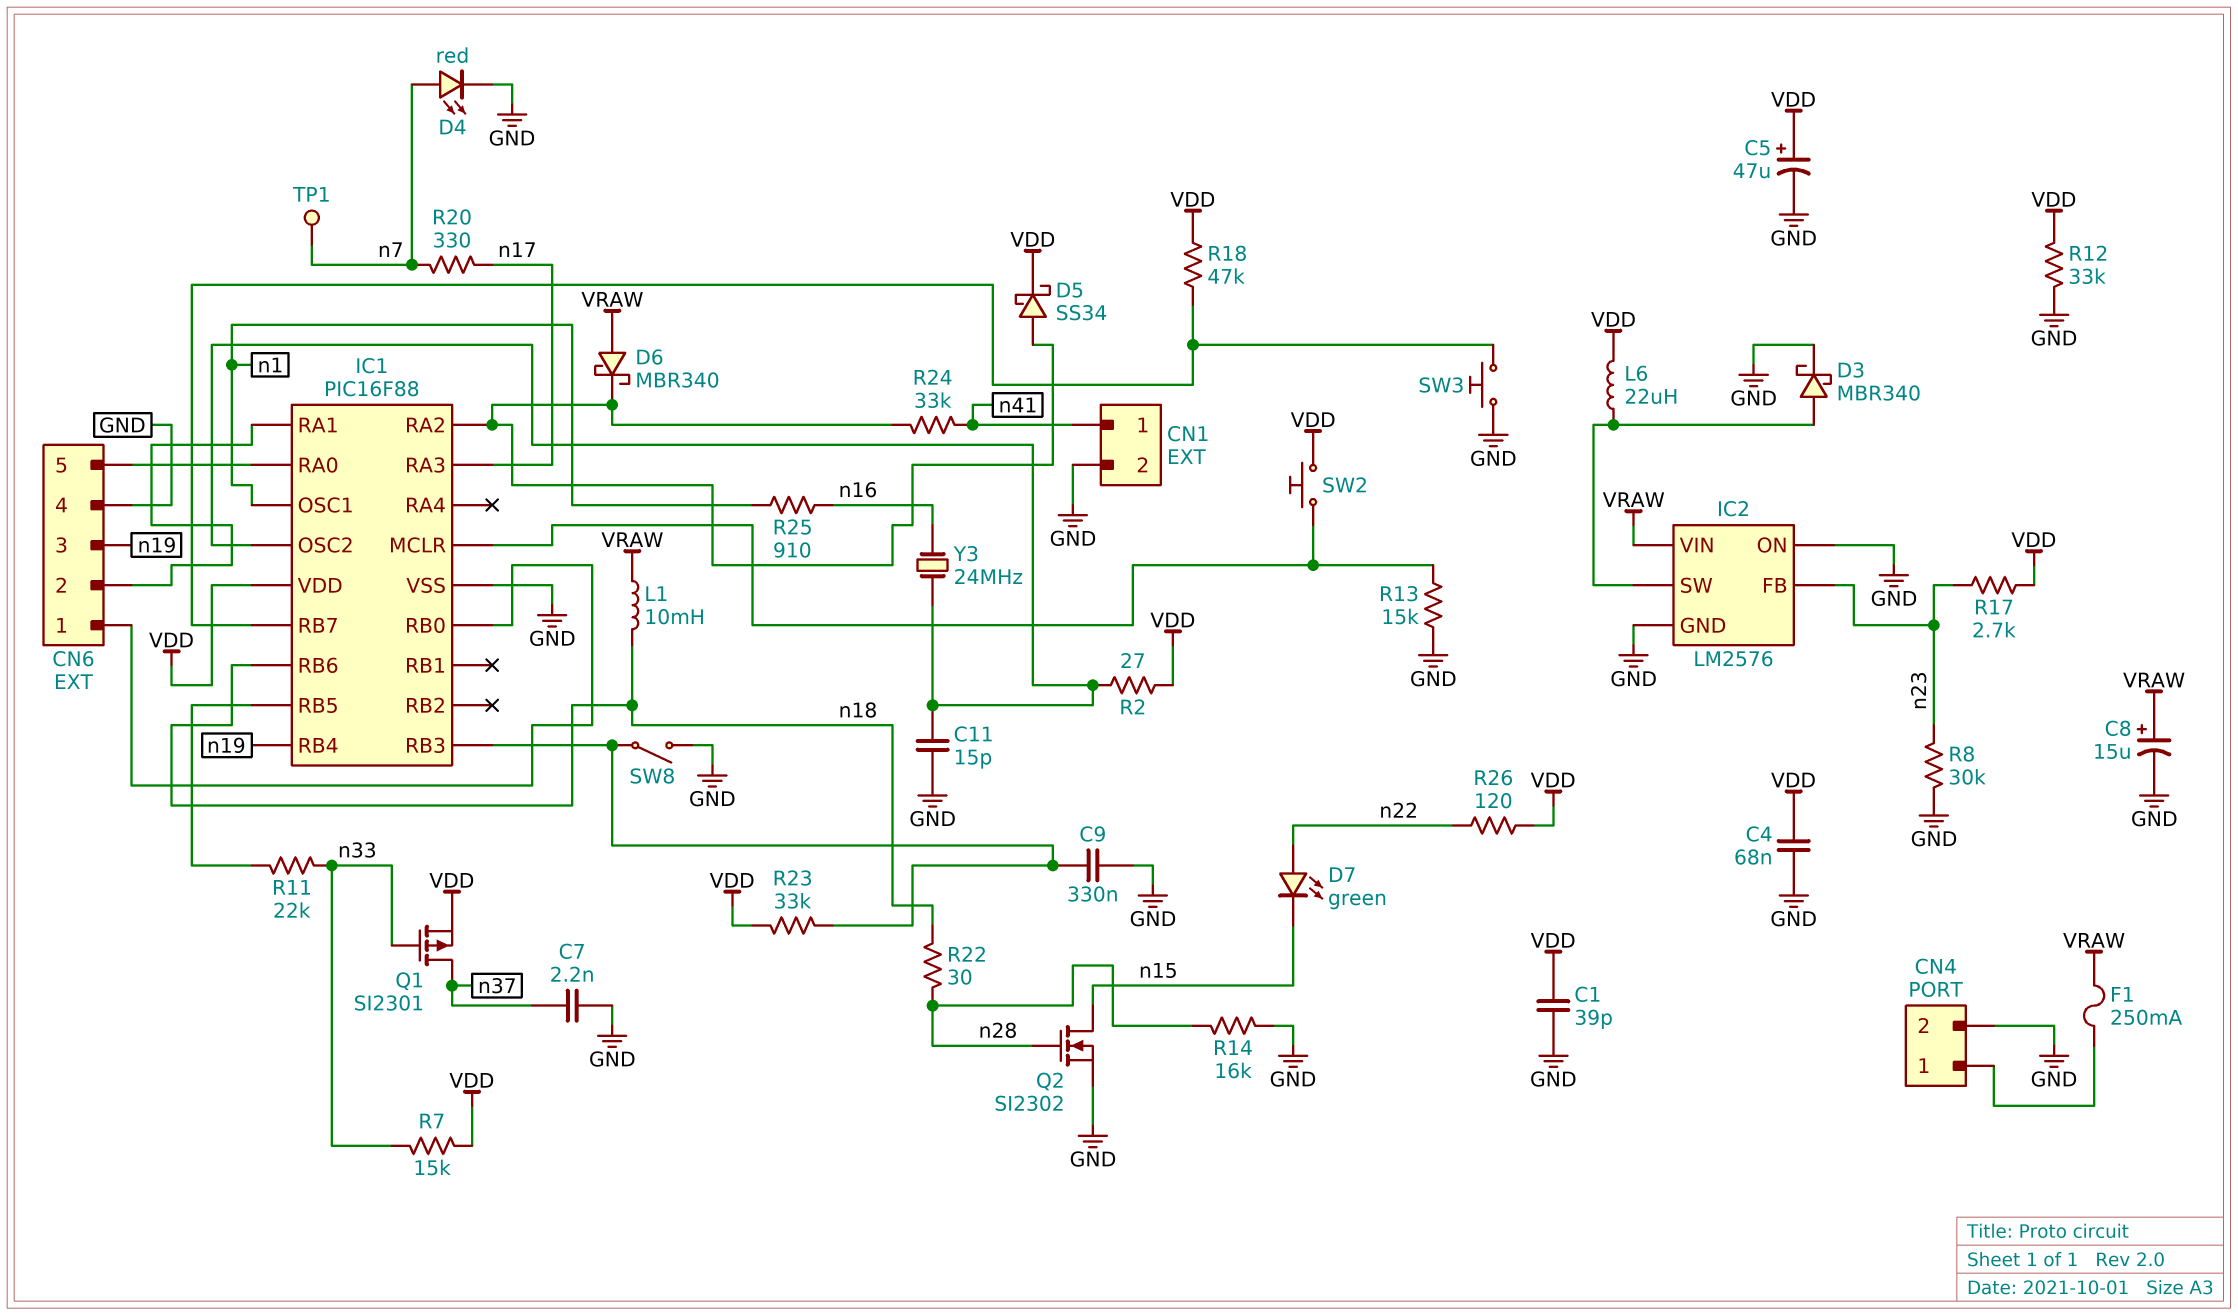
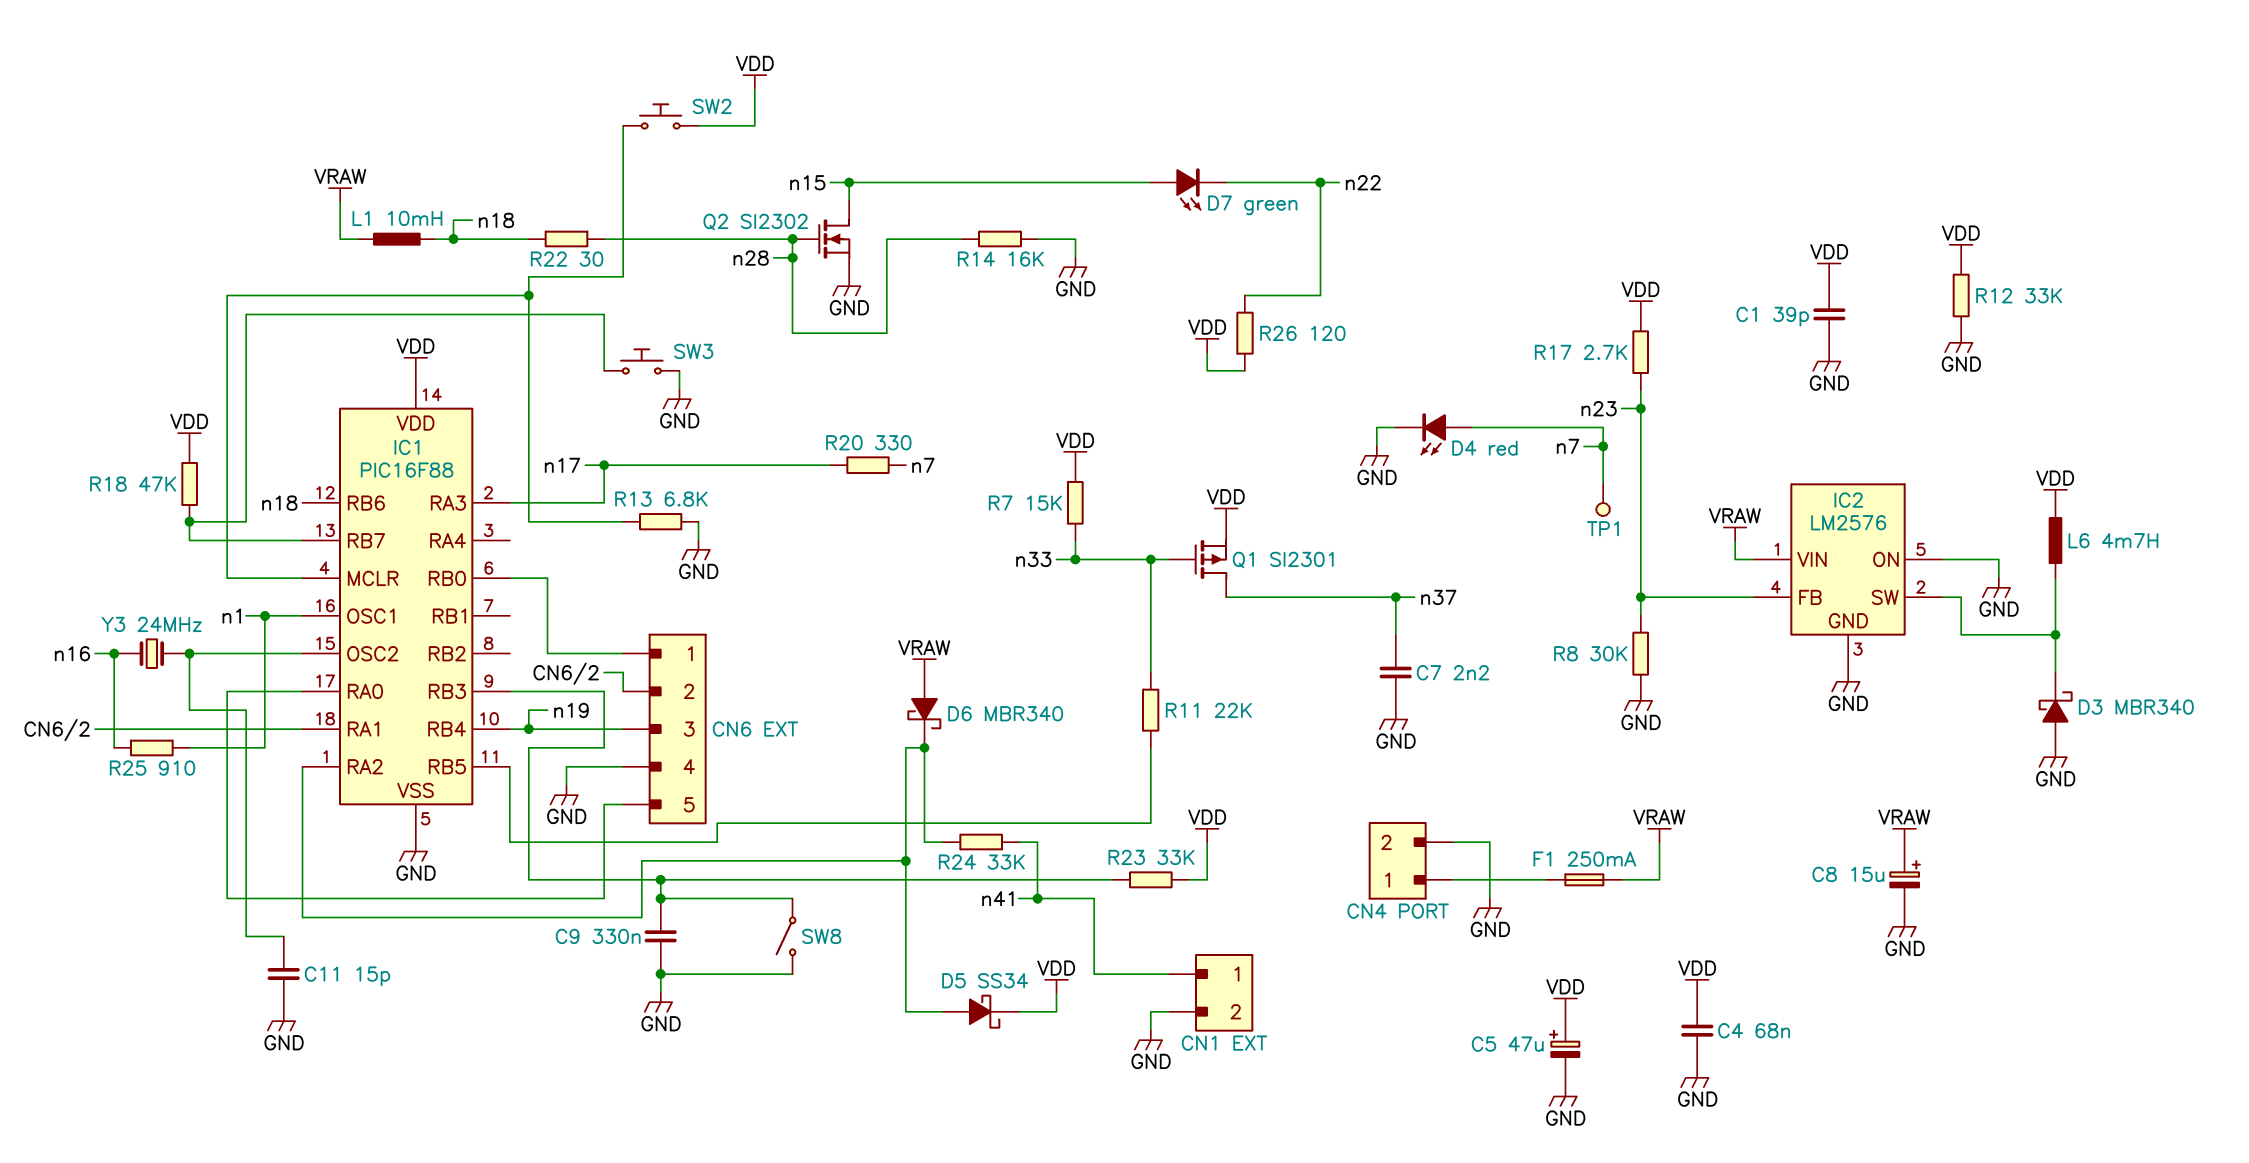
D3: schottky MBR340 (A IC2/SW, K GND) -> schottky MBR340 (A GND, K IC2/SW)
D7: LED green (A n22, K n15) -> LED green (A n15, K n22)
L6: 22uH (IC2/SW, VDD) -> 4.7mH (IC2/SW, VDD)
R2: 27 (IC1/OSC2, VDD) -> none
R13: 15k (GND, IC1/MCLR) -> 6.8k (GND, IC1/MCLR)

